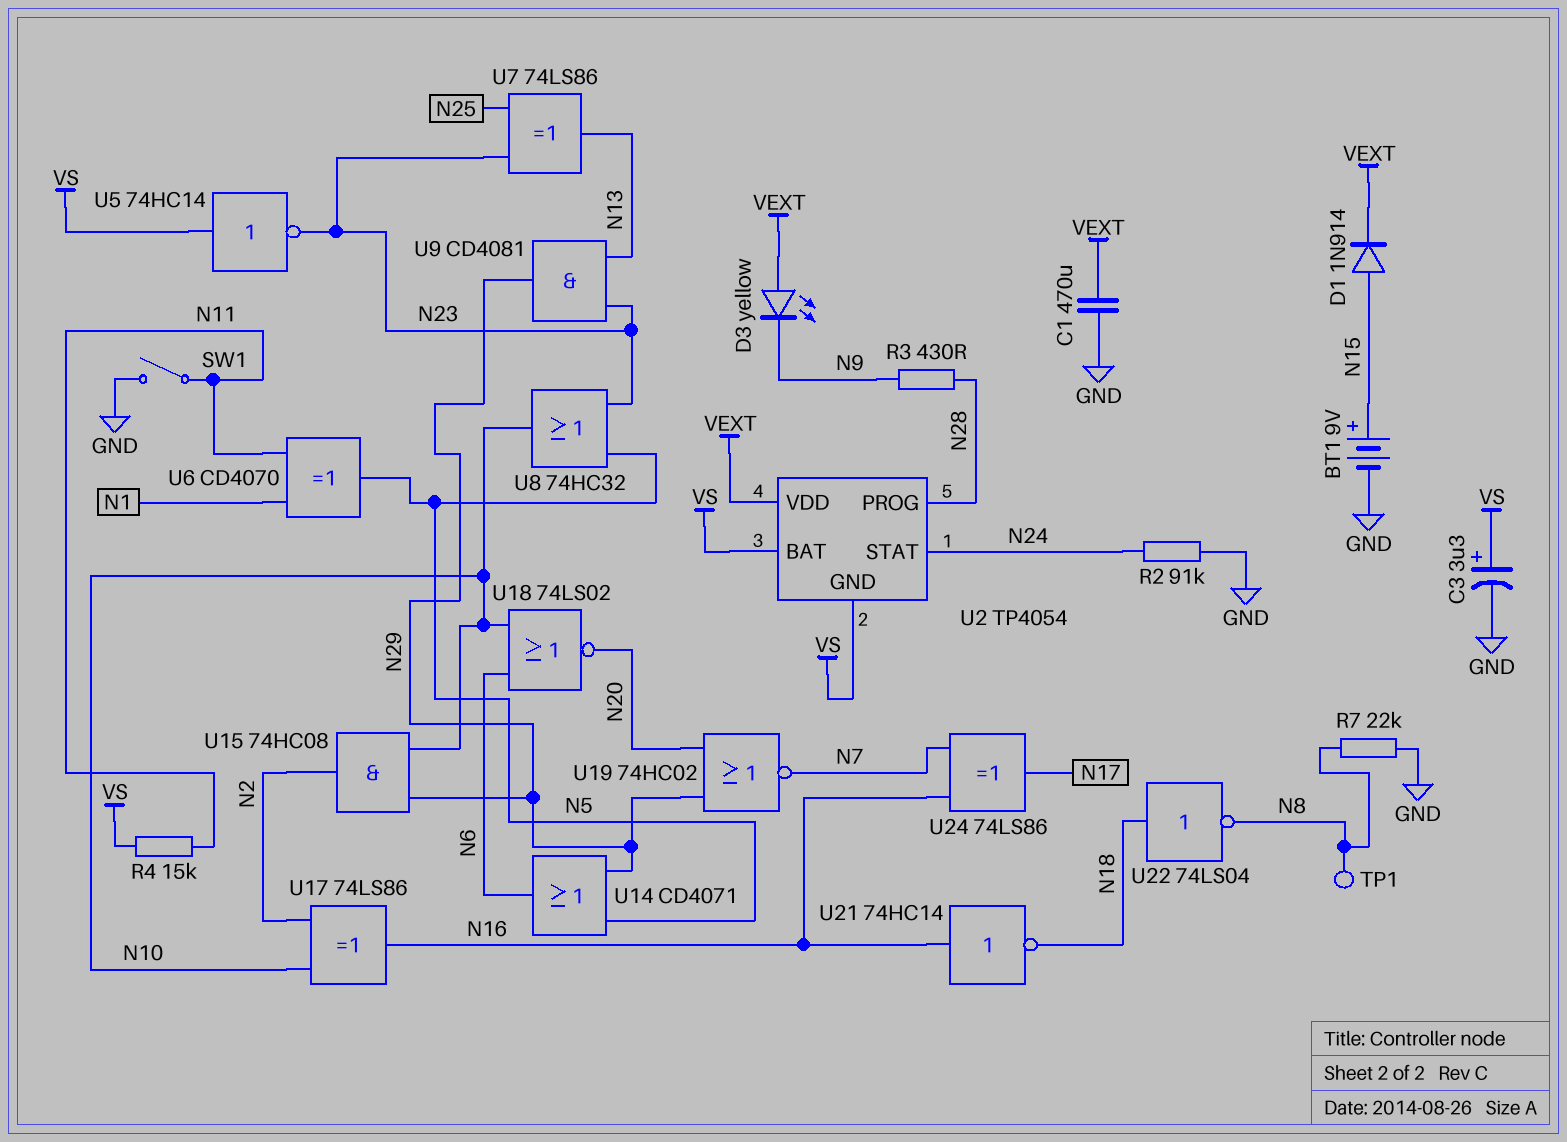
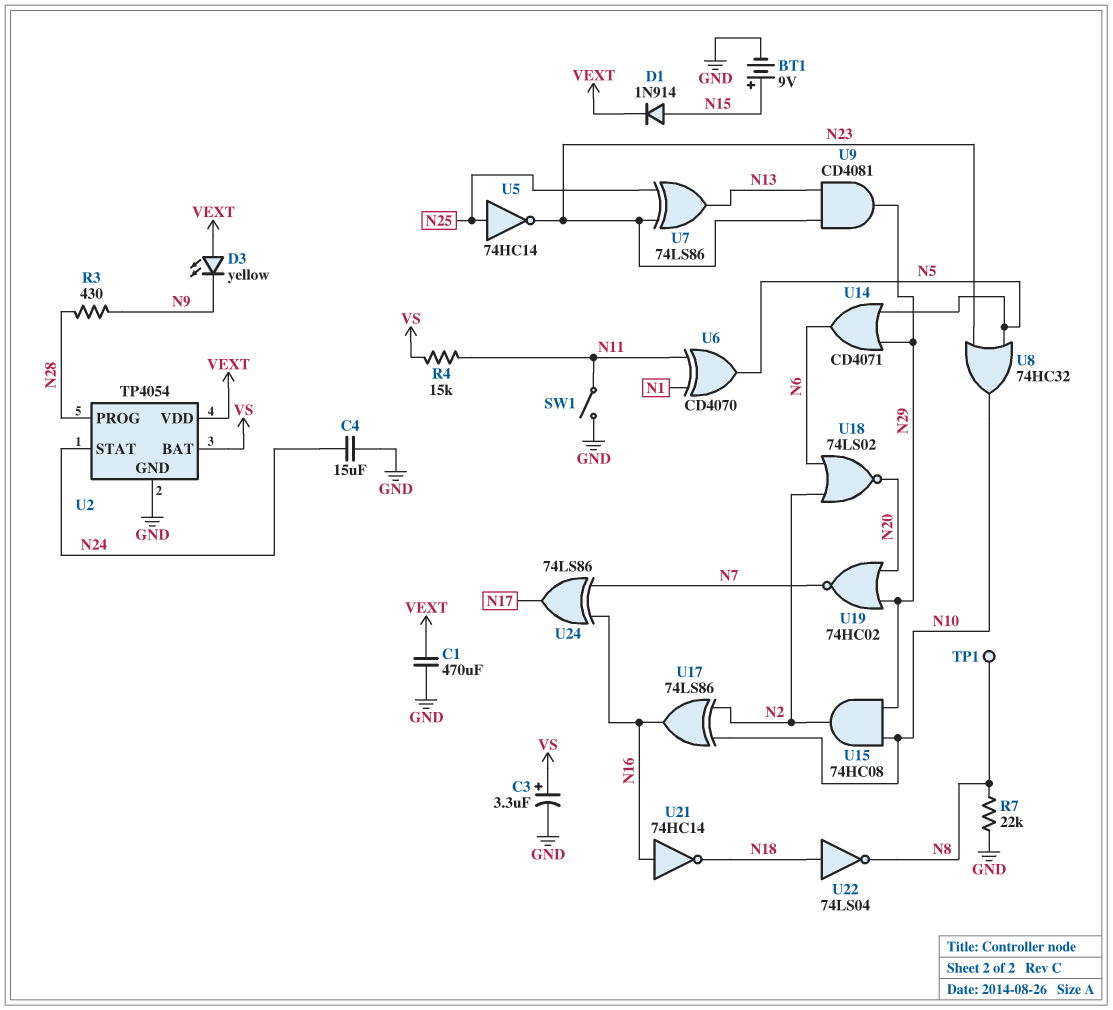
C4: none -> 15uF (GND, N24)
R2: 91k (GND, N24) -> none
U2 pin GND: VS -> GND
U5: NOT 74HC14 (in VS, out N23) -> NOT 74HC14 (in N25, out N23)
U18: NOR 74LS02 (in N6, in N10, out N20) -> NOR 74LS02 (in N2, in N6, out N20)

